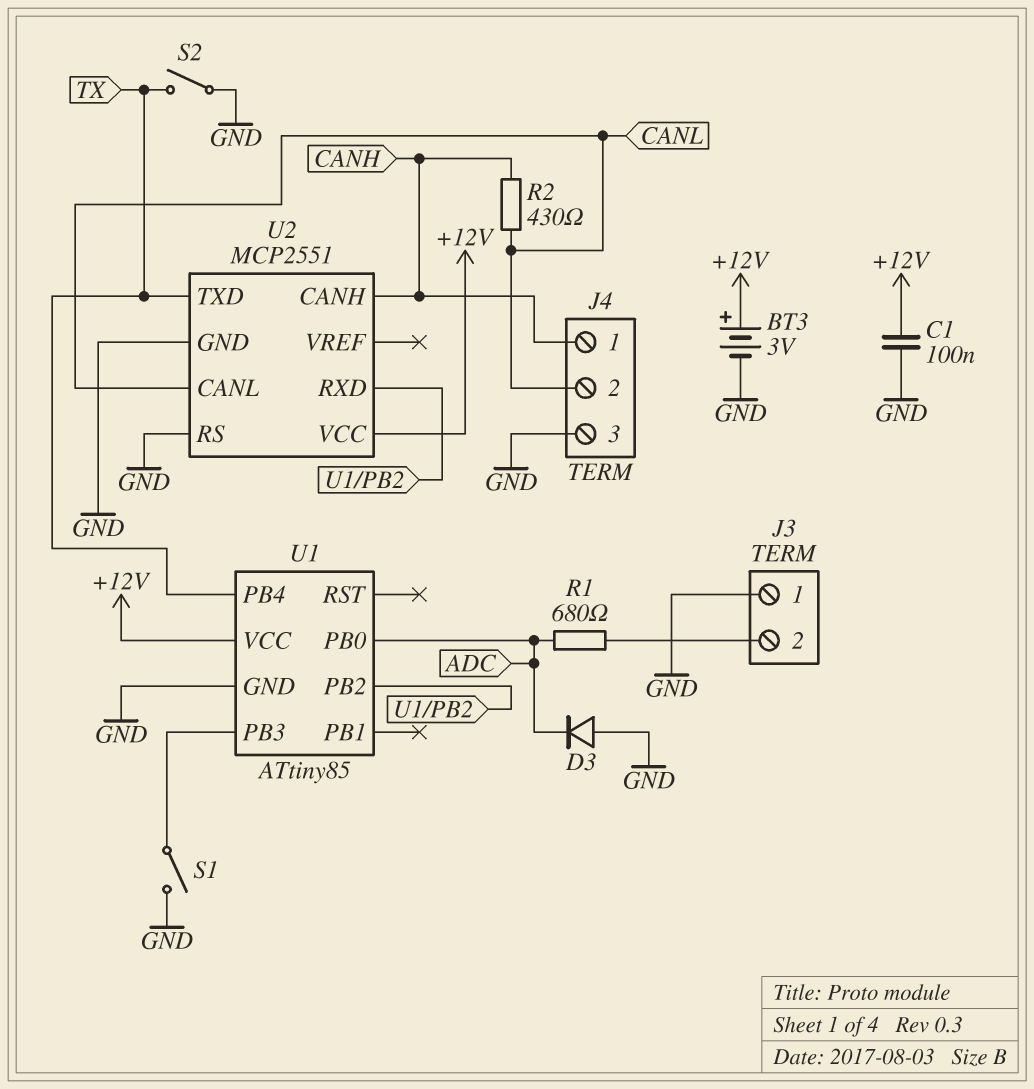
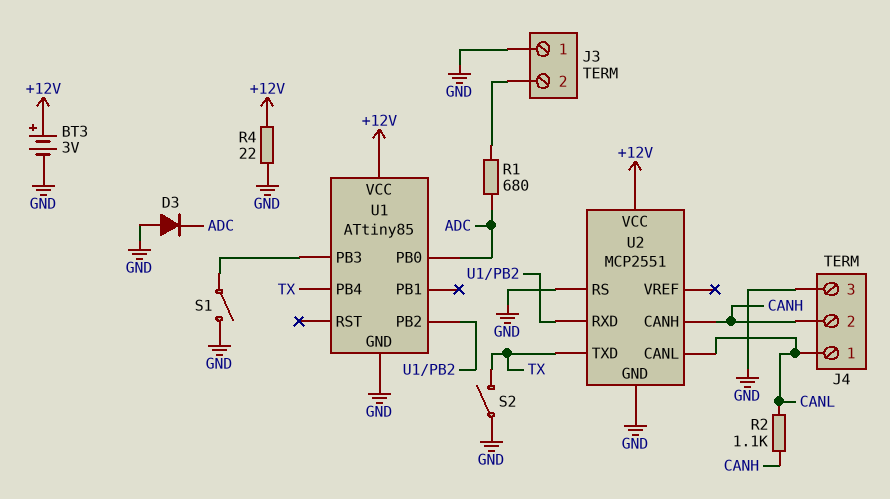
C1: 100nF (+12V, GND) -> none
J4 pin 1: CANH -> CANL
J4 pin 2: CANL -> CANH
R2: 430 (CANH, CANL) -> 1.1k (CANH, CANL)
R4: none -> 22 (+12V, GND)

